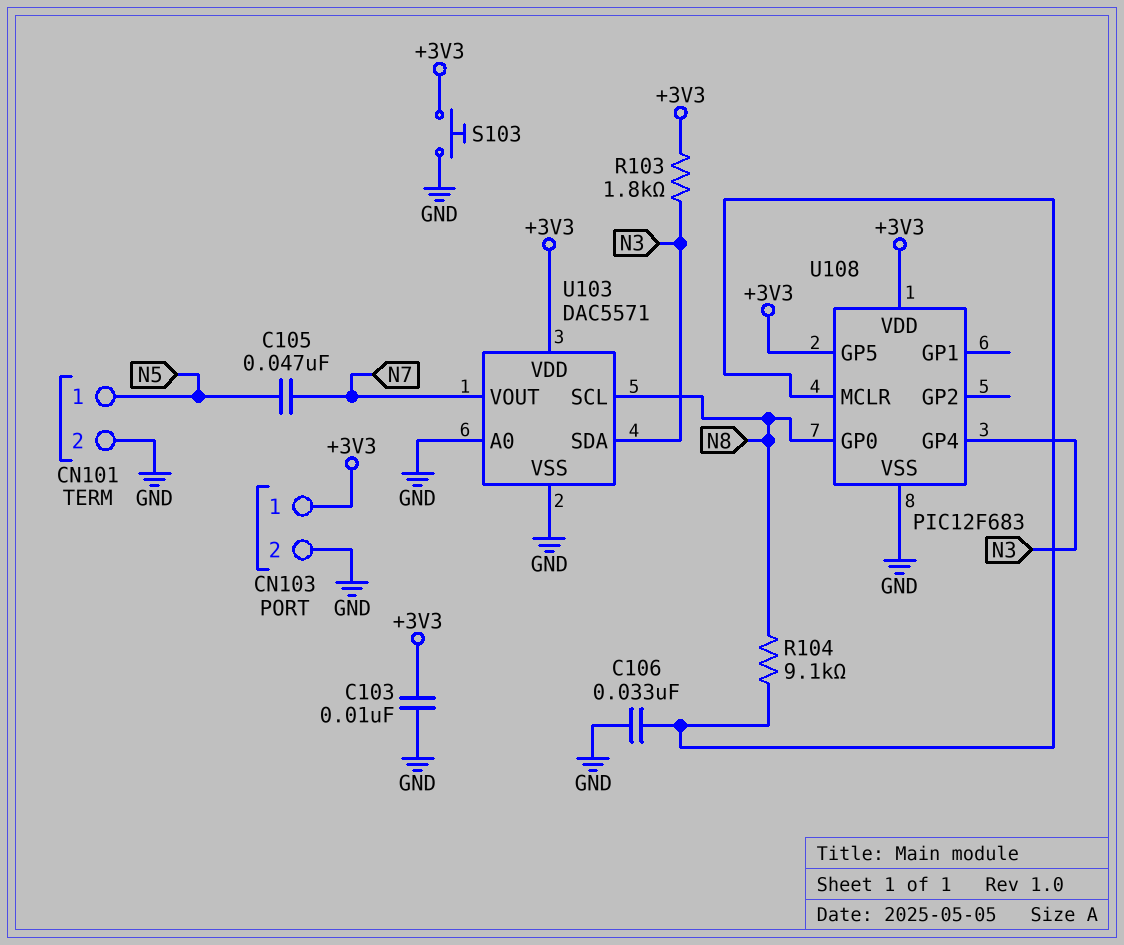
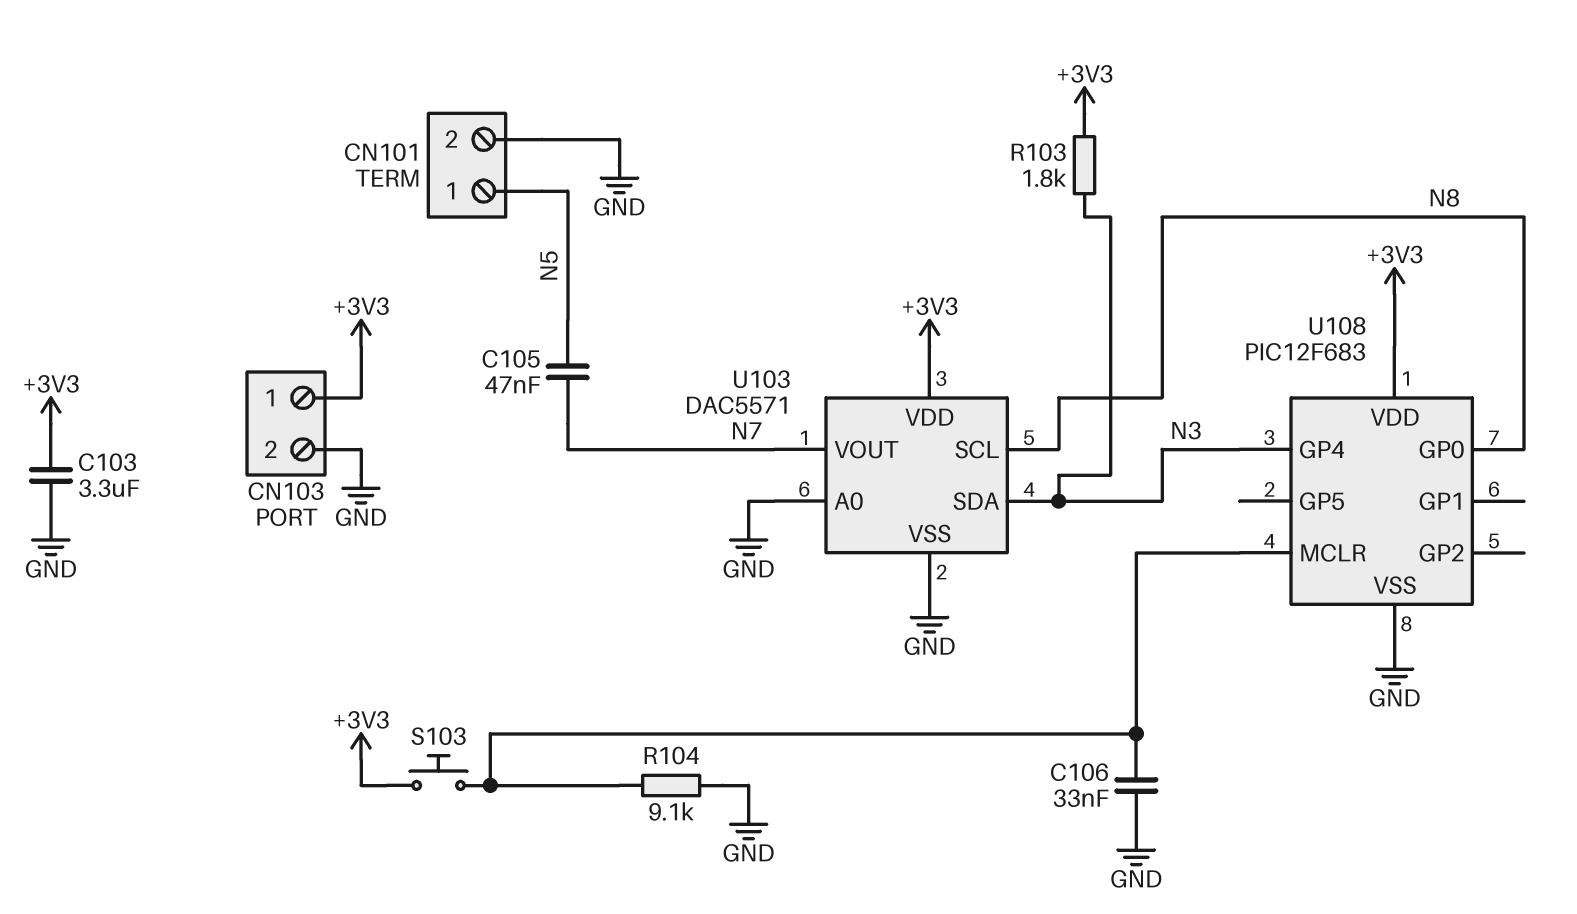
C103: 10nF (+3V3, GND) -> 3.3uF (+3V3, GND)
R104: 9.1k (N8, U108/MCLR) -> 9.1k (GND, U108/MCLR)
S103: button (+3V3, GND) -> button (+3V3, U108/MCLR)
U108 pin GP5: +3V3 -> none

